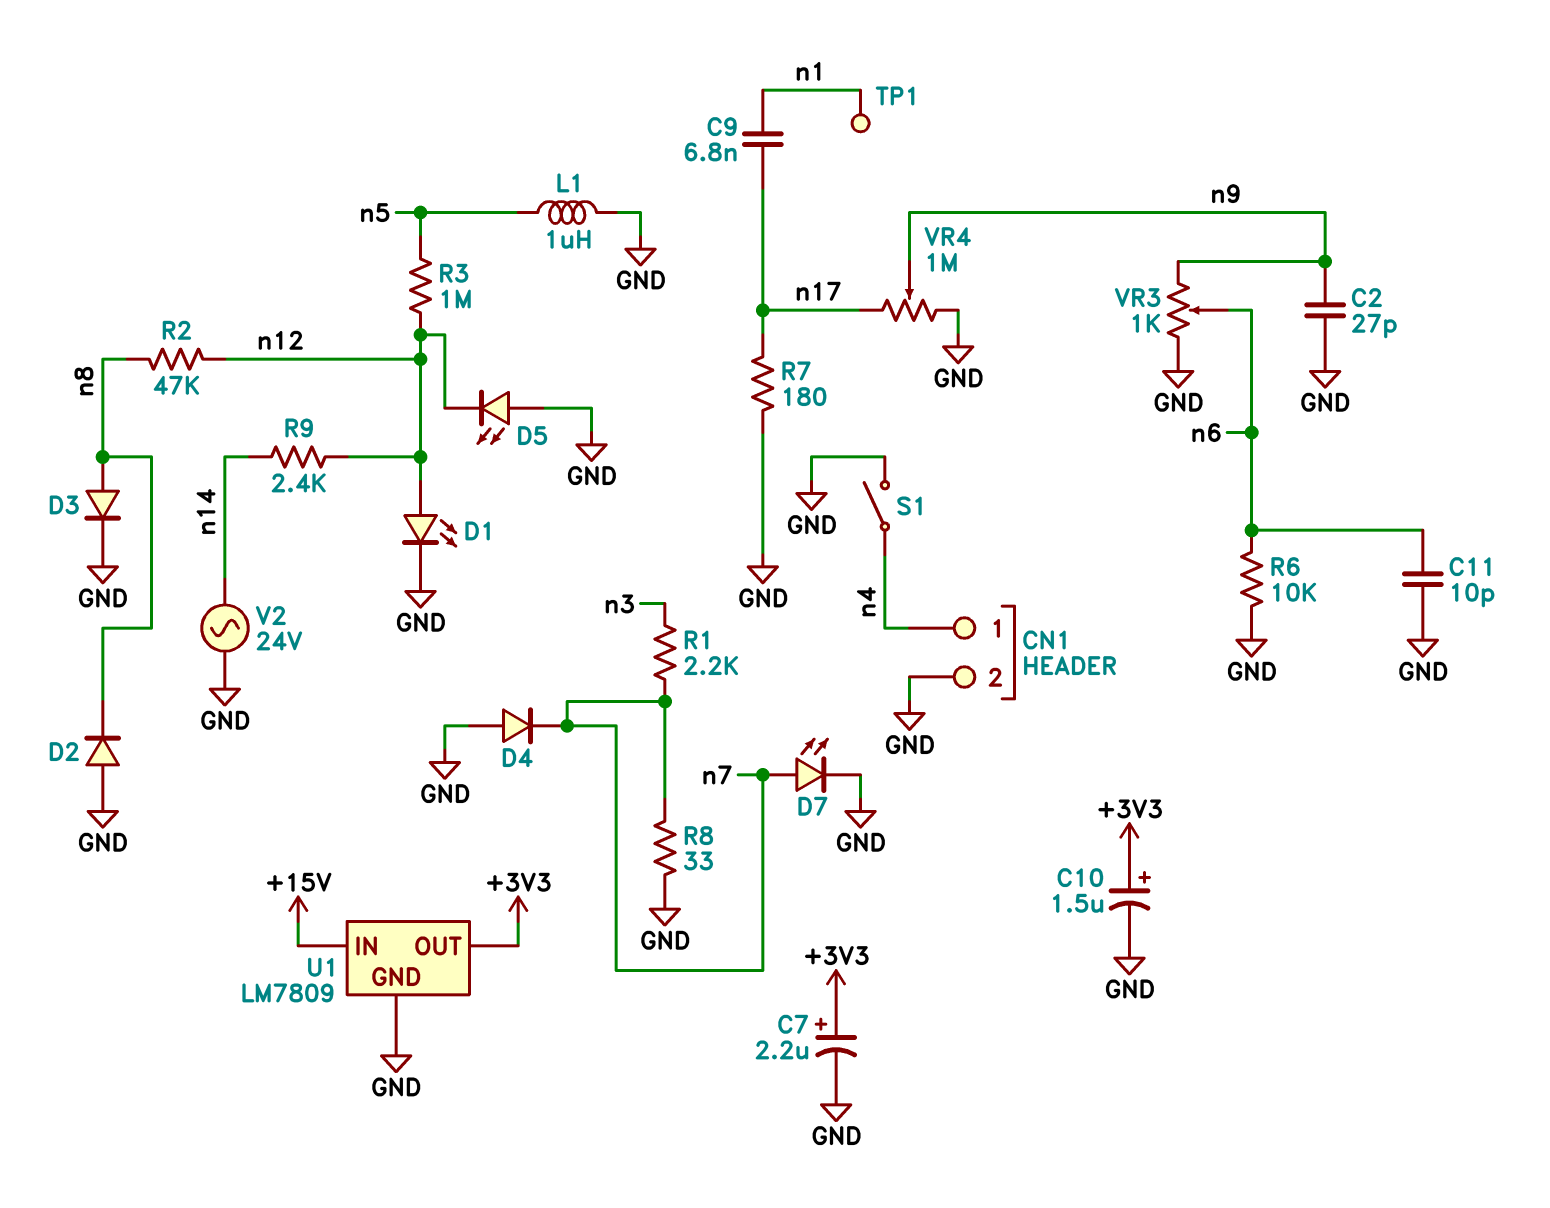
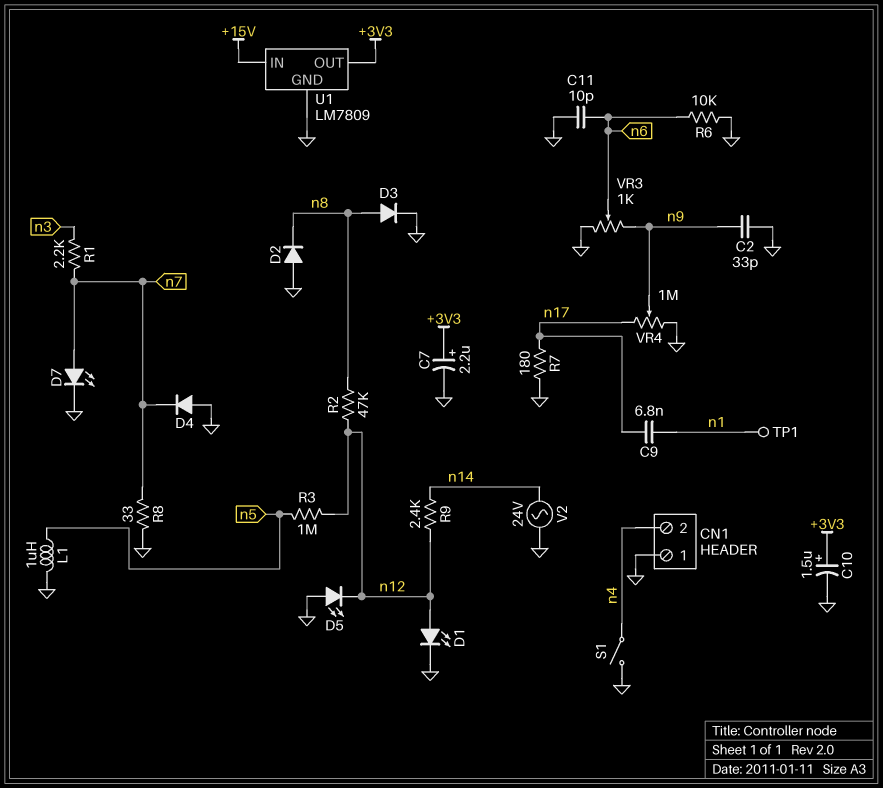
C2: 27pF (GND, n9) -> 33pF (GND, n9)
CN1 pin 1: n4 -> GND
CN1 pin 2: GND -> n4

